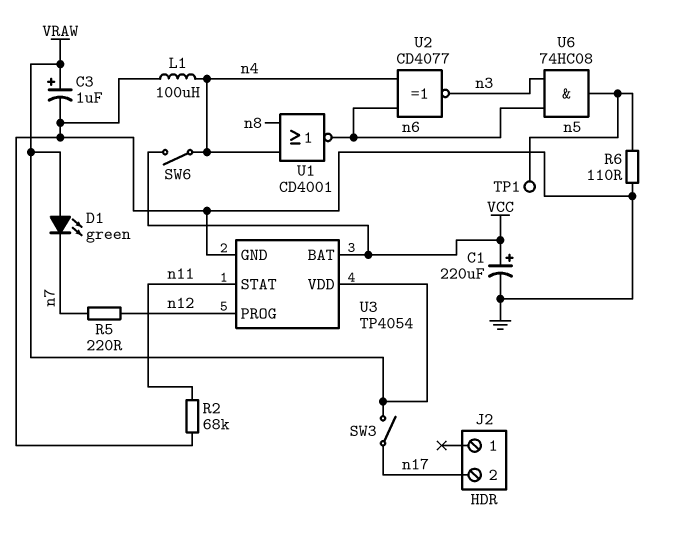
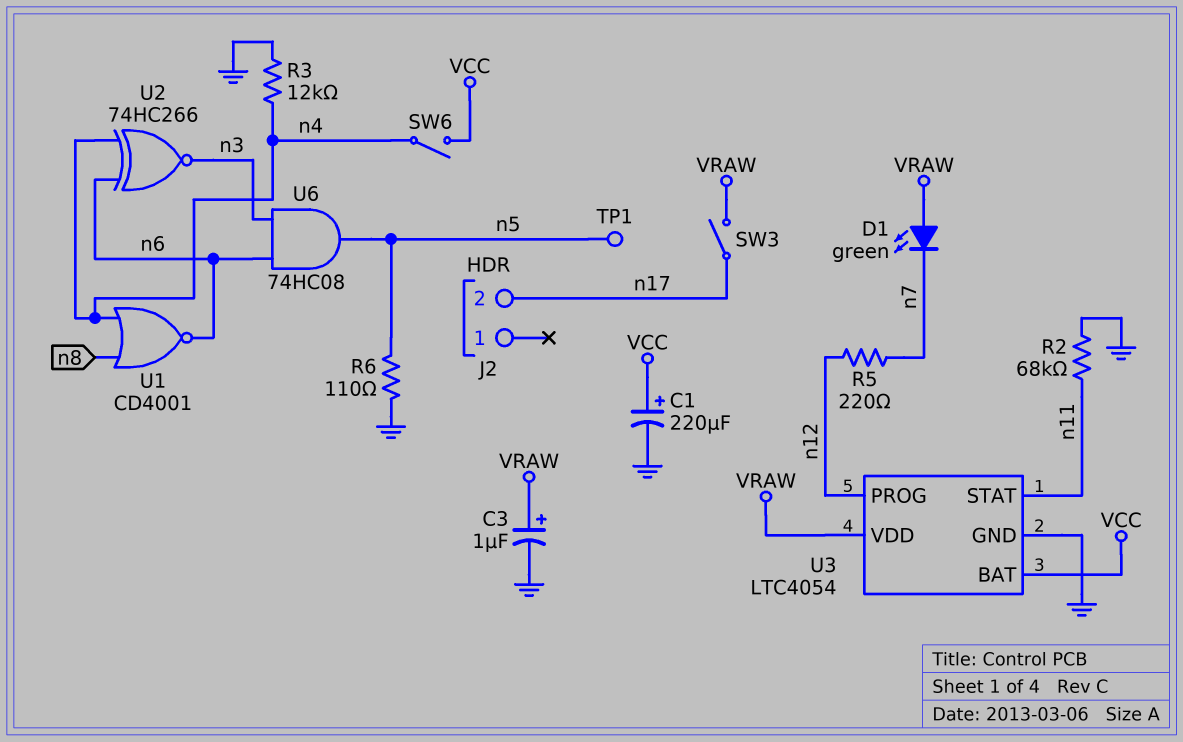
L1: 100uH (GND, n4) -> none
R3: none -> 12k (GND, n4)
U2: XNOR CD4077 (in n4, in n6, out n3) -> XNOR 74HC266 (in n4, in n6, out n3)
U3: TP4054 -> LTC4054

